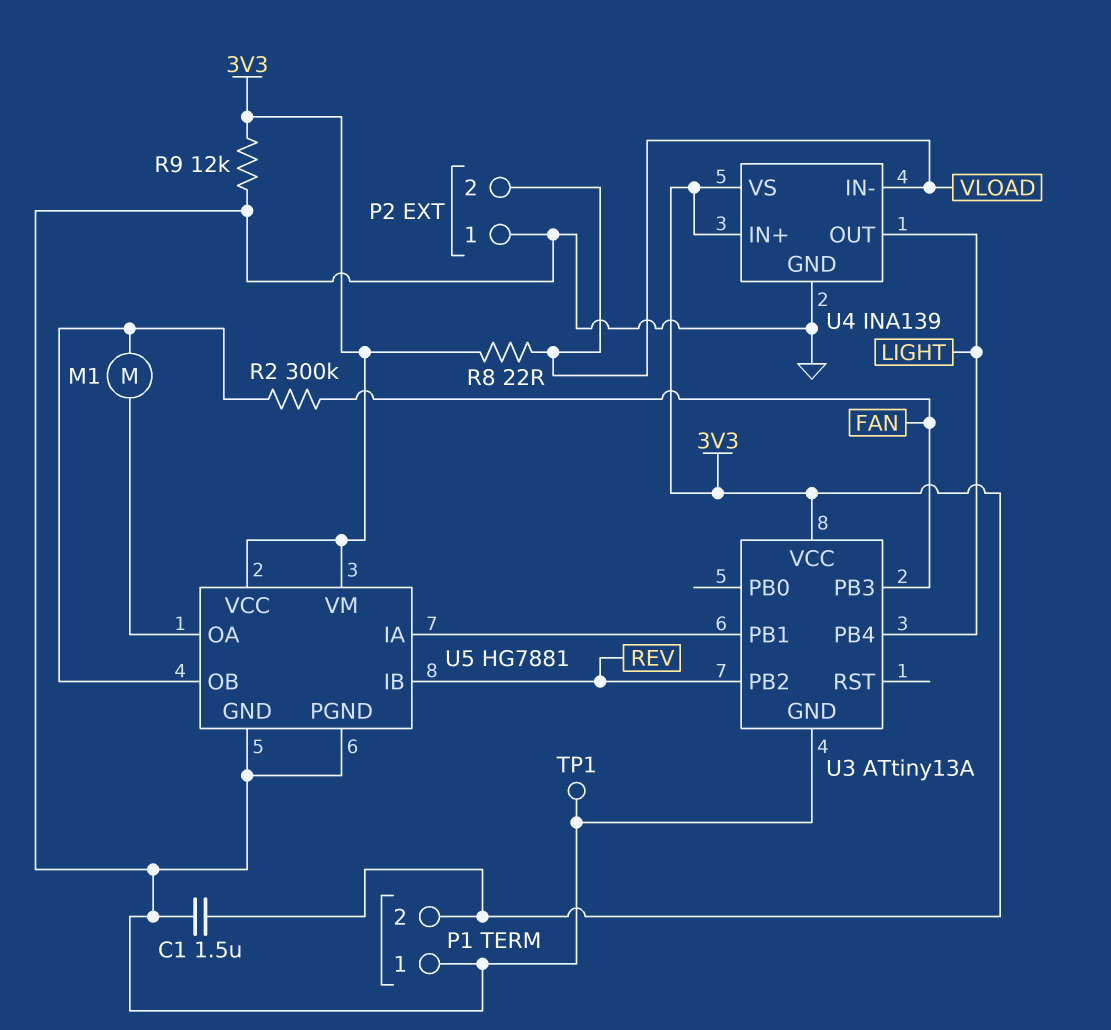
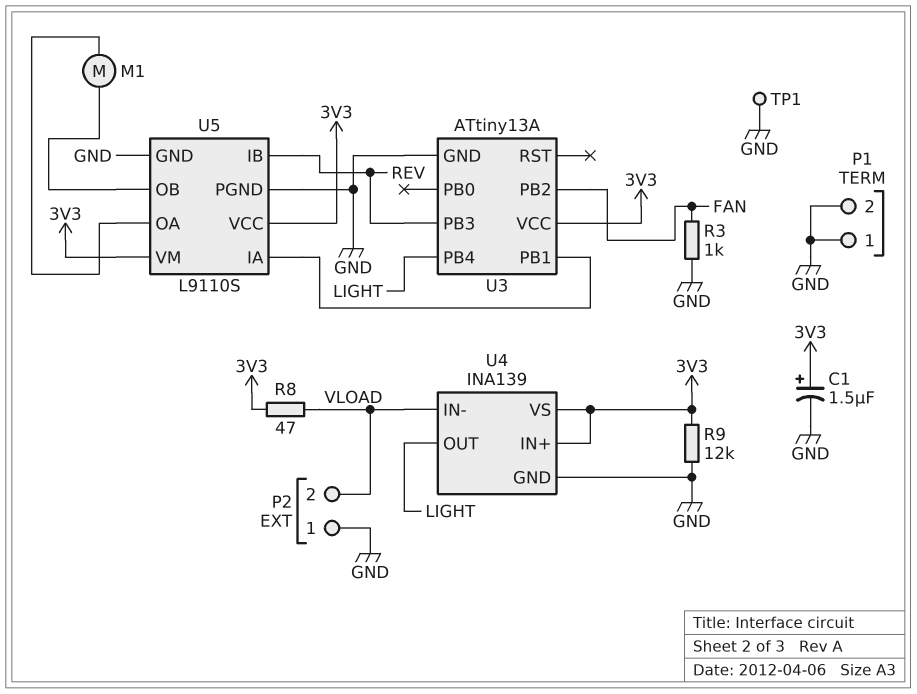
C1: 1.5uF (3V3, GND) -> 1.5uF (plus 3V3, minus GND)
P1 pin 2: 3V3 -> GND
R2: 300k (FAN, U5/OB) -> none
R3: none -> 1k (FAN, GND)
R8: 22 (3V3, VLOAD) -> 47 (3V3, VLOAD)
U3 pin PB2: REV -> FAN
U3 pin PB3: FAN -> REV
U5: HG7881 -> L9110S

